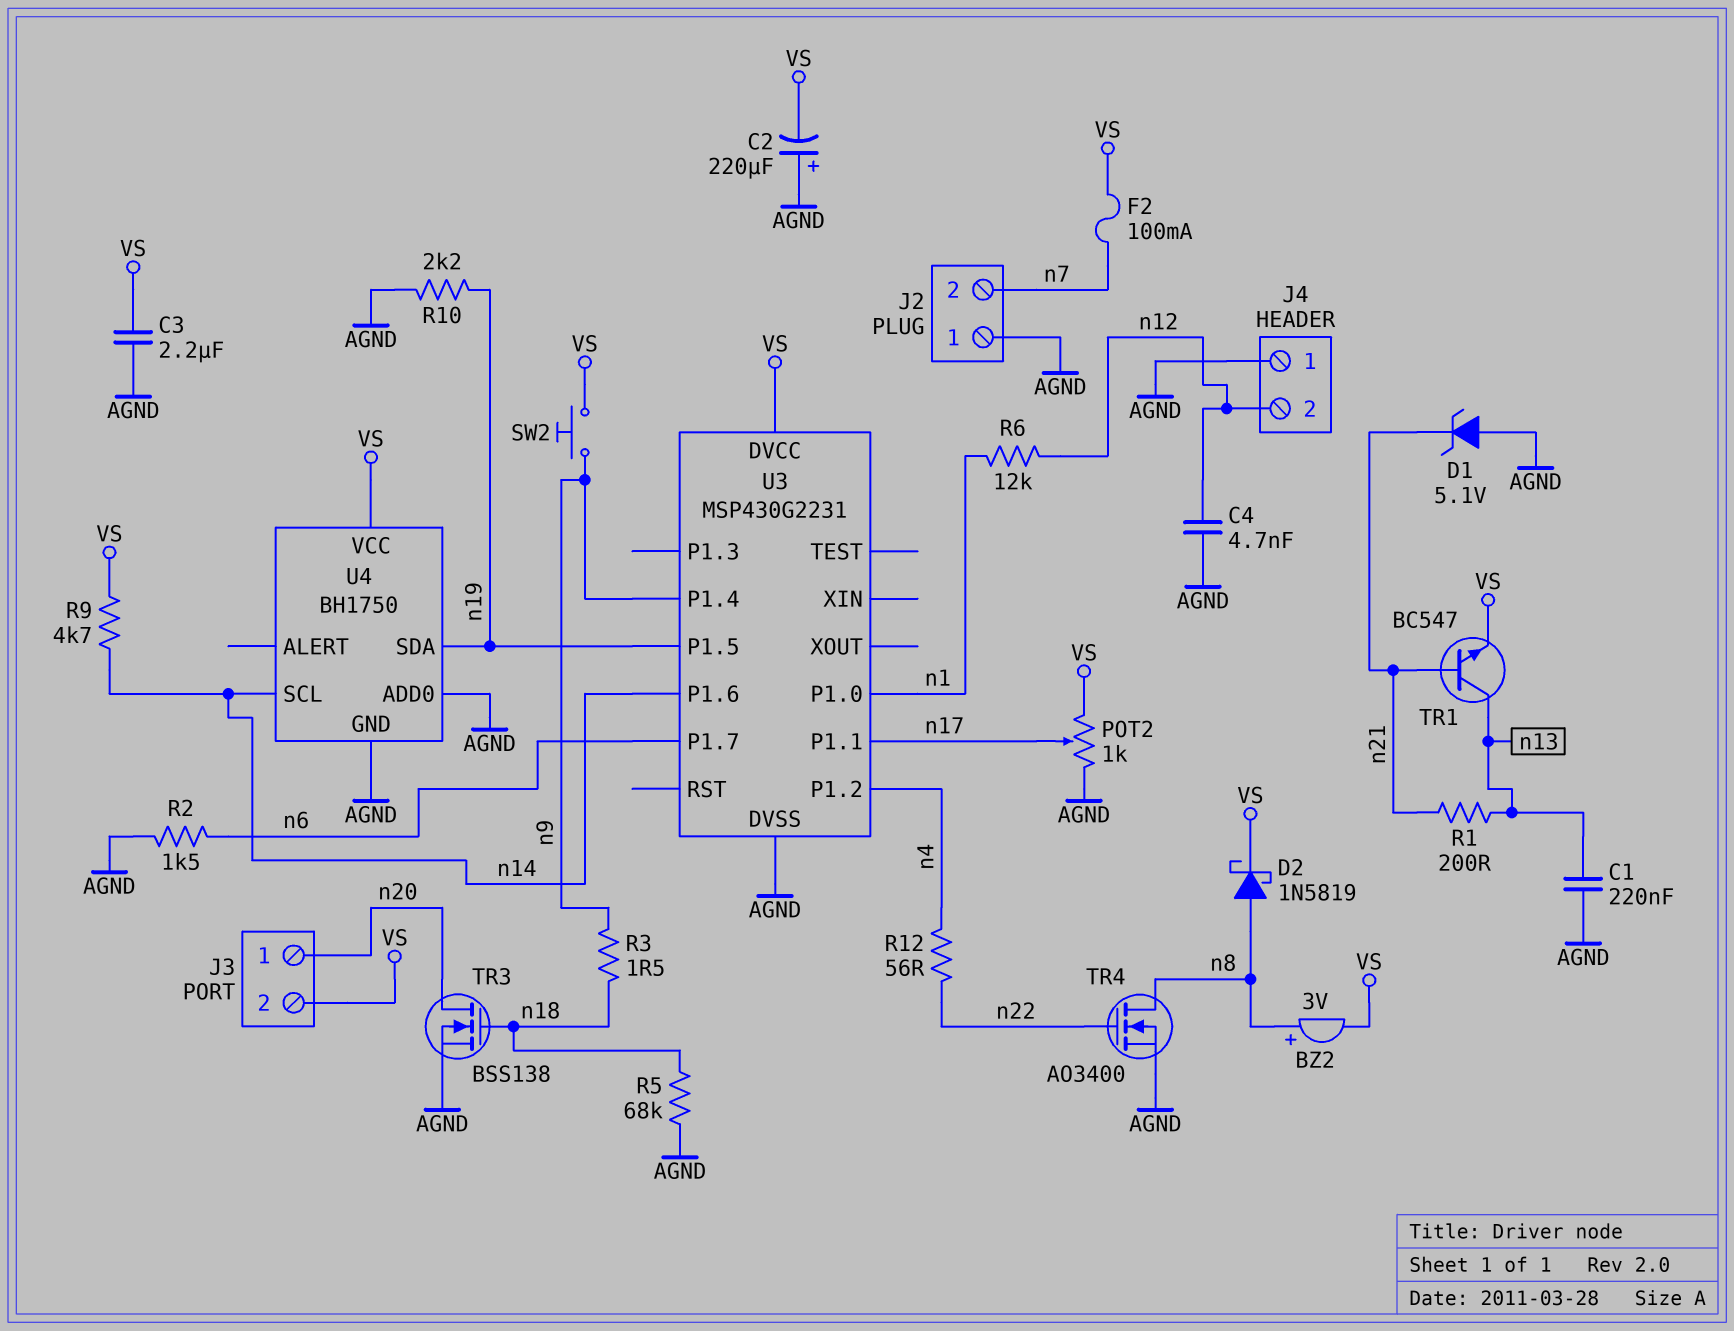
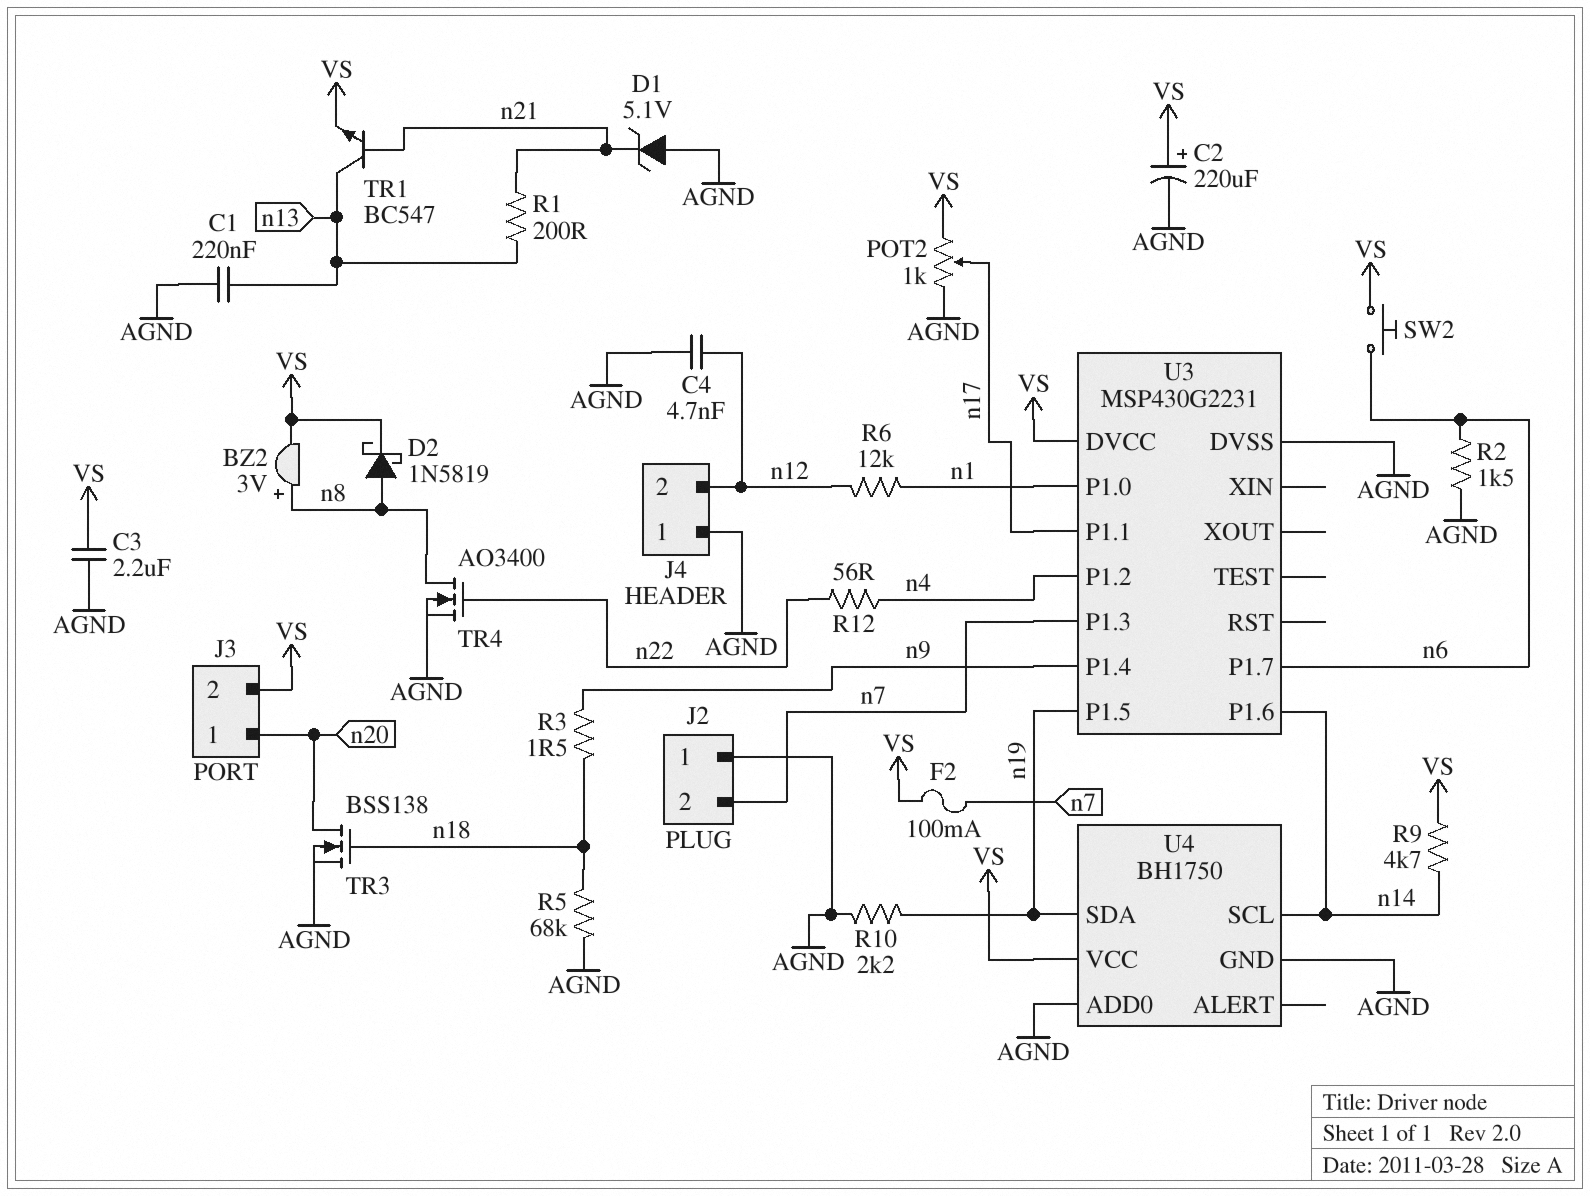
C2: 220uF (plus AGND, minus VS) -> 220uF (plus VS, minus AGND)
SW2: button (VS, n9) -> button (VS, n6)
U3 pin P1.3: none -> n7

